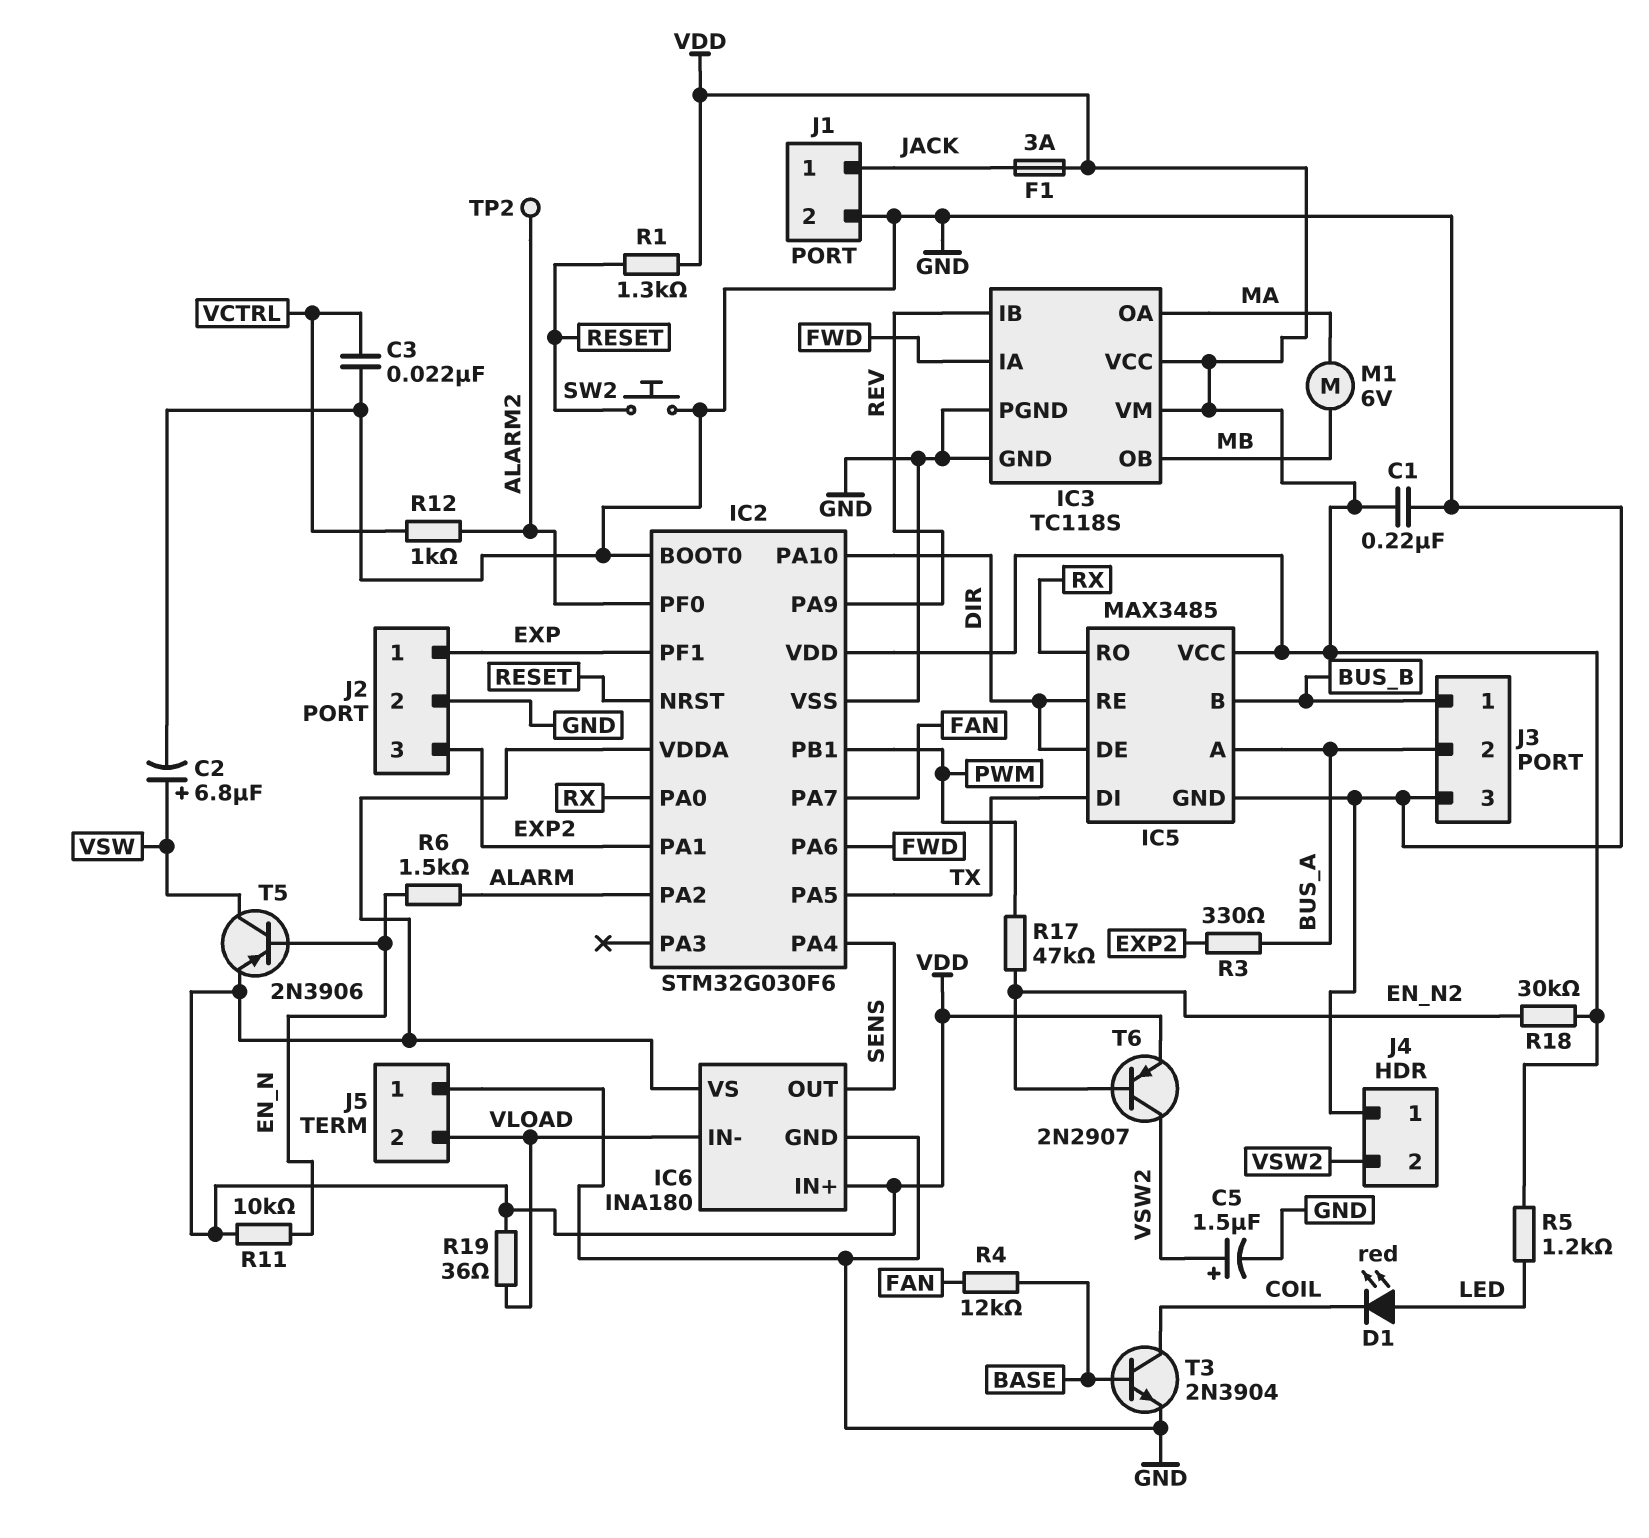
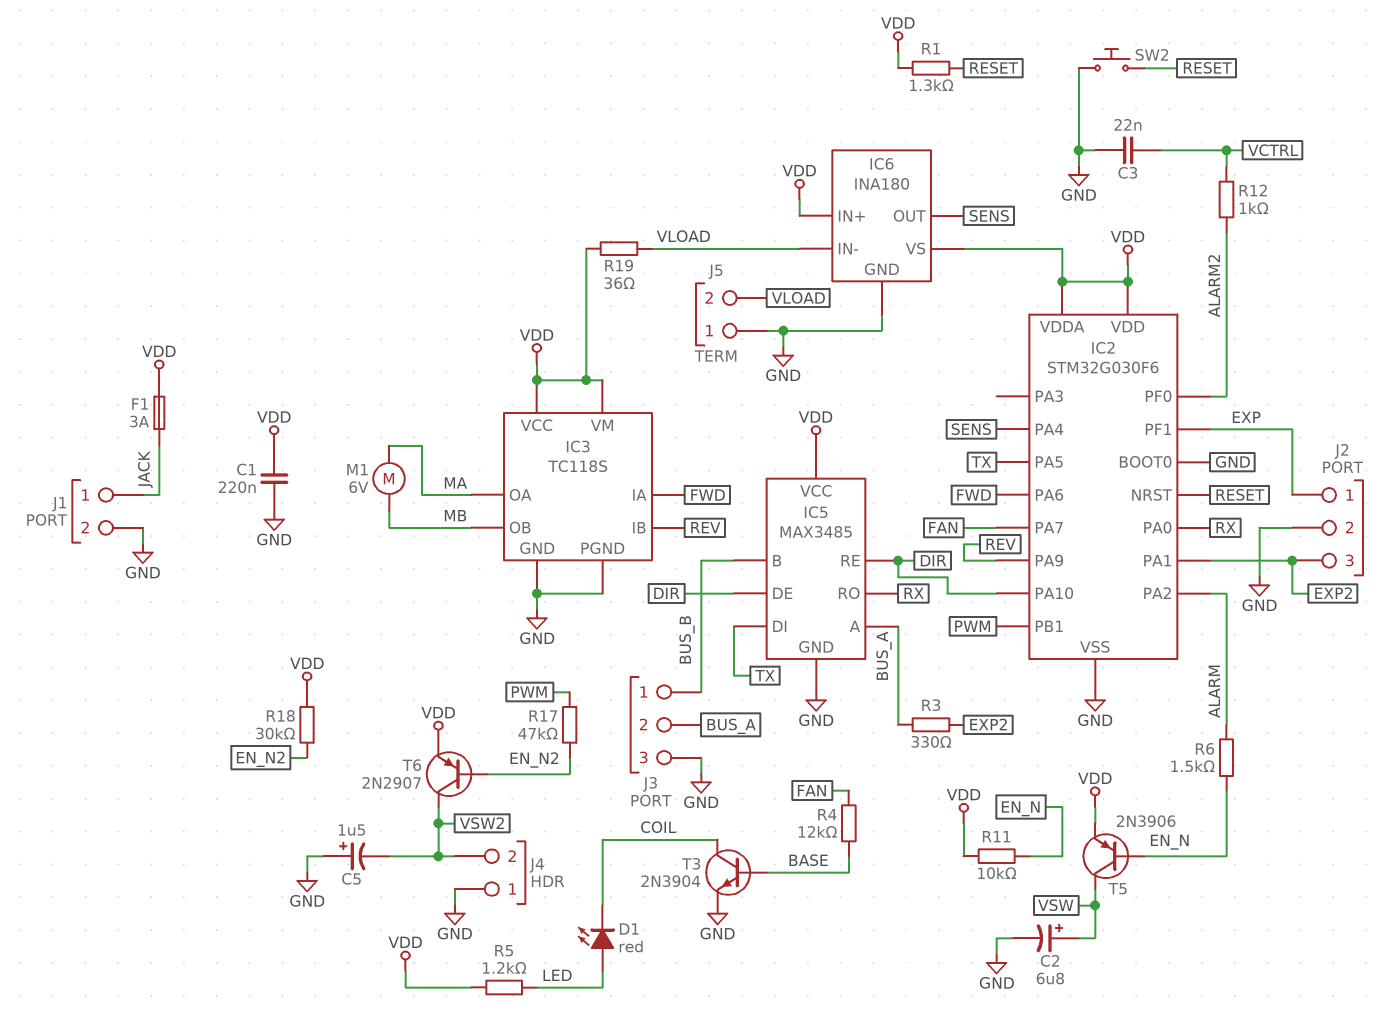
C5: 1.5uF (plus VSW2, minus GND) -> 1.5uF (plus GND, minus VSW2)
TP2: test point (ALARM2) -> none

